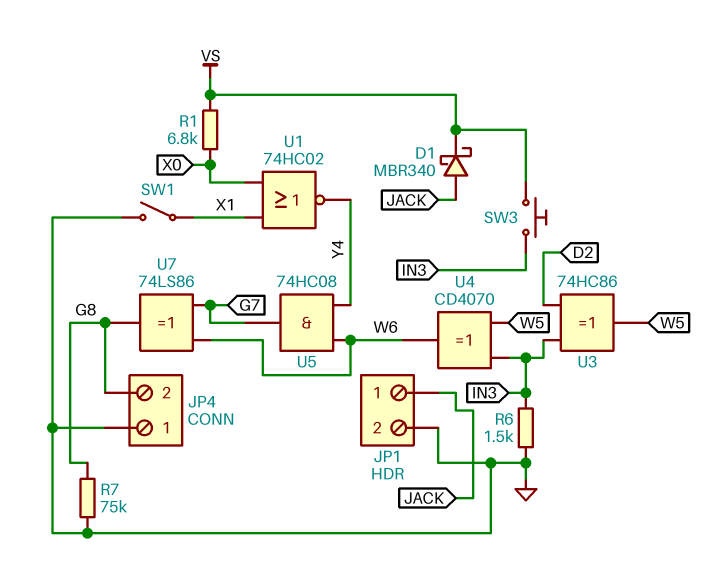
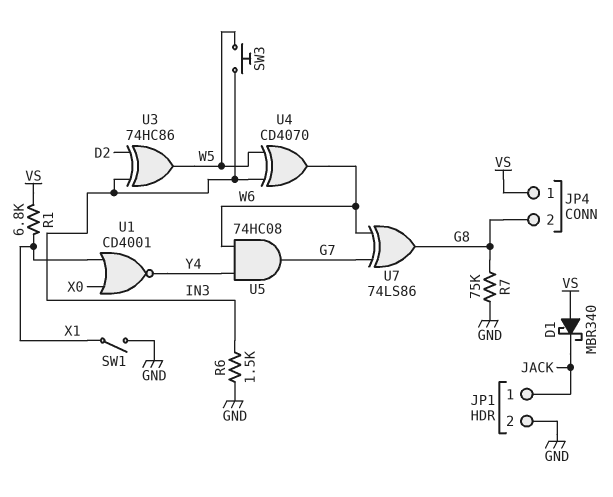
D1: schottky MBR340 (A JACK, K VS) -> schottky MBR340 (A VS, K JACK)
JP4 pin 1: GND -> VS
R1: 6.8k (VS, X0) -> 6.8k (VS, X1)
SW3: button (IN3, VS) -> button (IN3, W5)
U1: NOR 74HC02 (in X0, in X1, out Y4) -> NOR CD4001 (in X0, in X1, out Y4)

